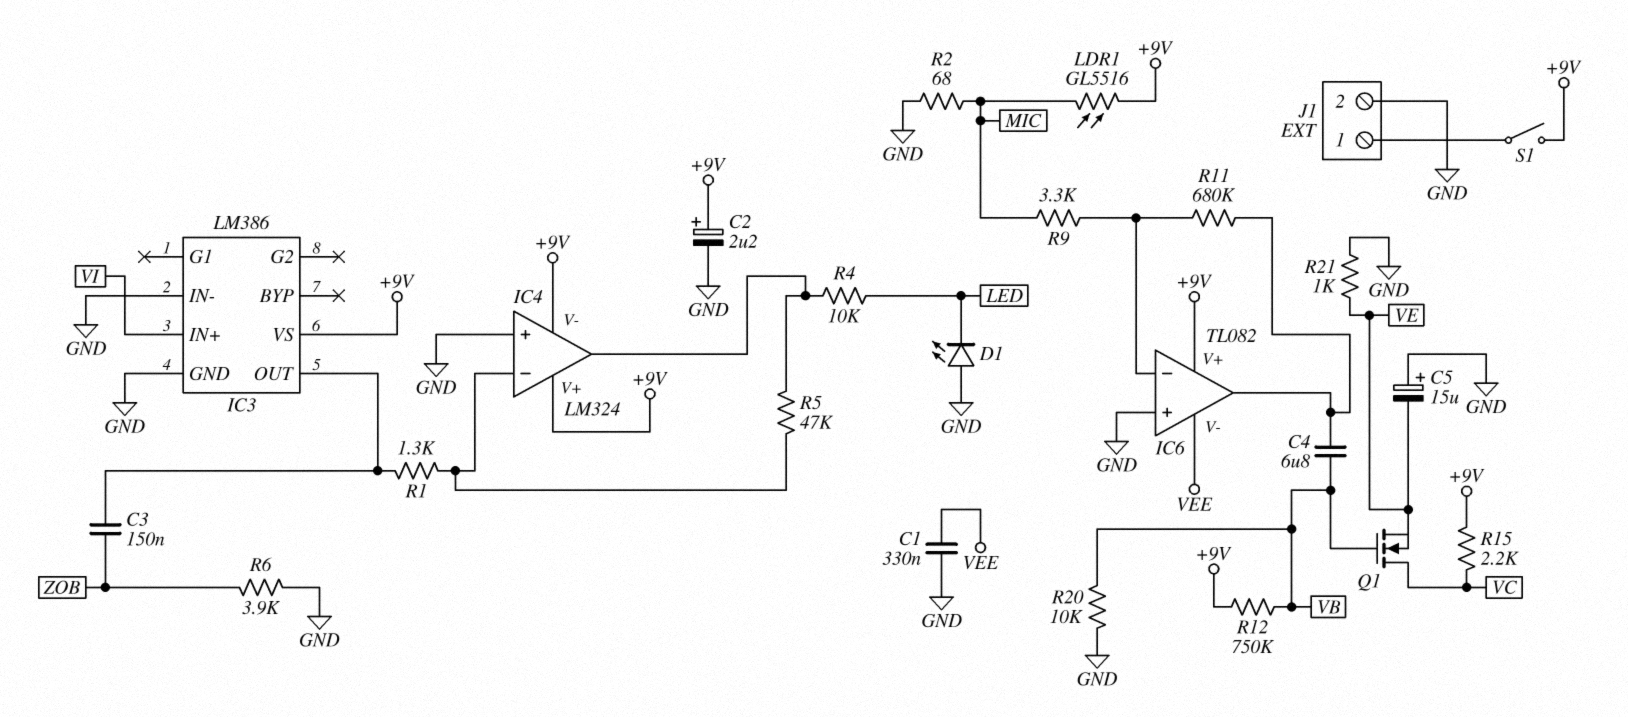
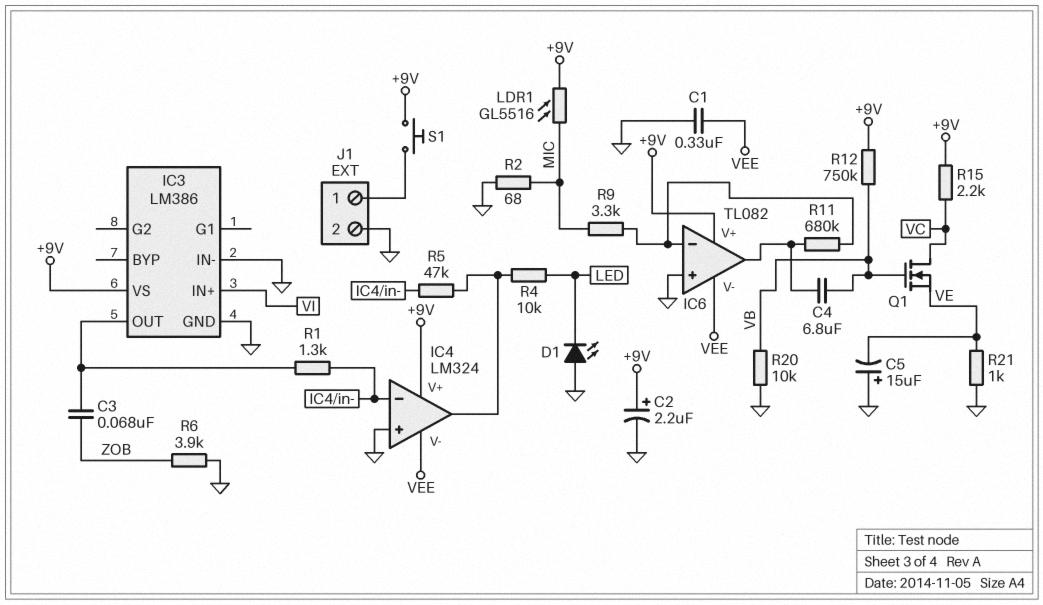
C3: 150nF (IC3/OUT, ZOB) -> 68nF (IC3/OUT, ZOB)
IC4 pin V-: +9V -> VEE
S1: switch (+9V, J1/1) -> button (+9V, J1/1)

